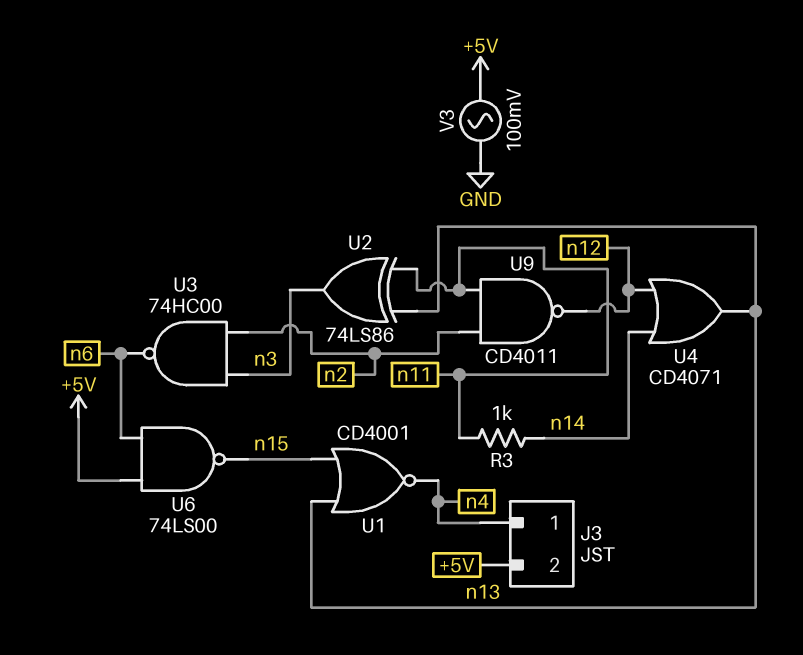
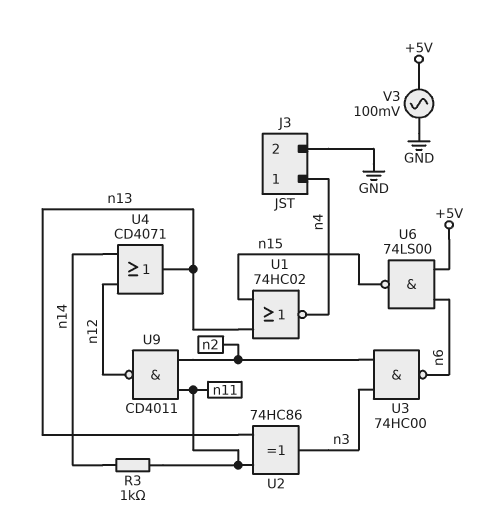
J3 pin 2: +5V -> GND
U1: NOR CD4001 (in n13, in n15, out n4) -> NOR 74HC02 (in n13, in n15, out n4)
U2: XOR 74LS86 (in n11, in n13, out n3) -> XOR 74HC86 (in n11, in n13, out n3)

